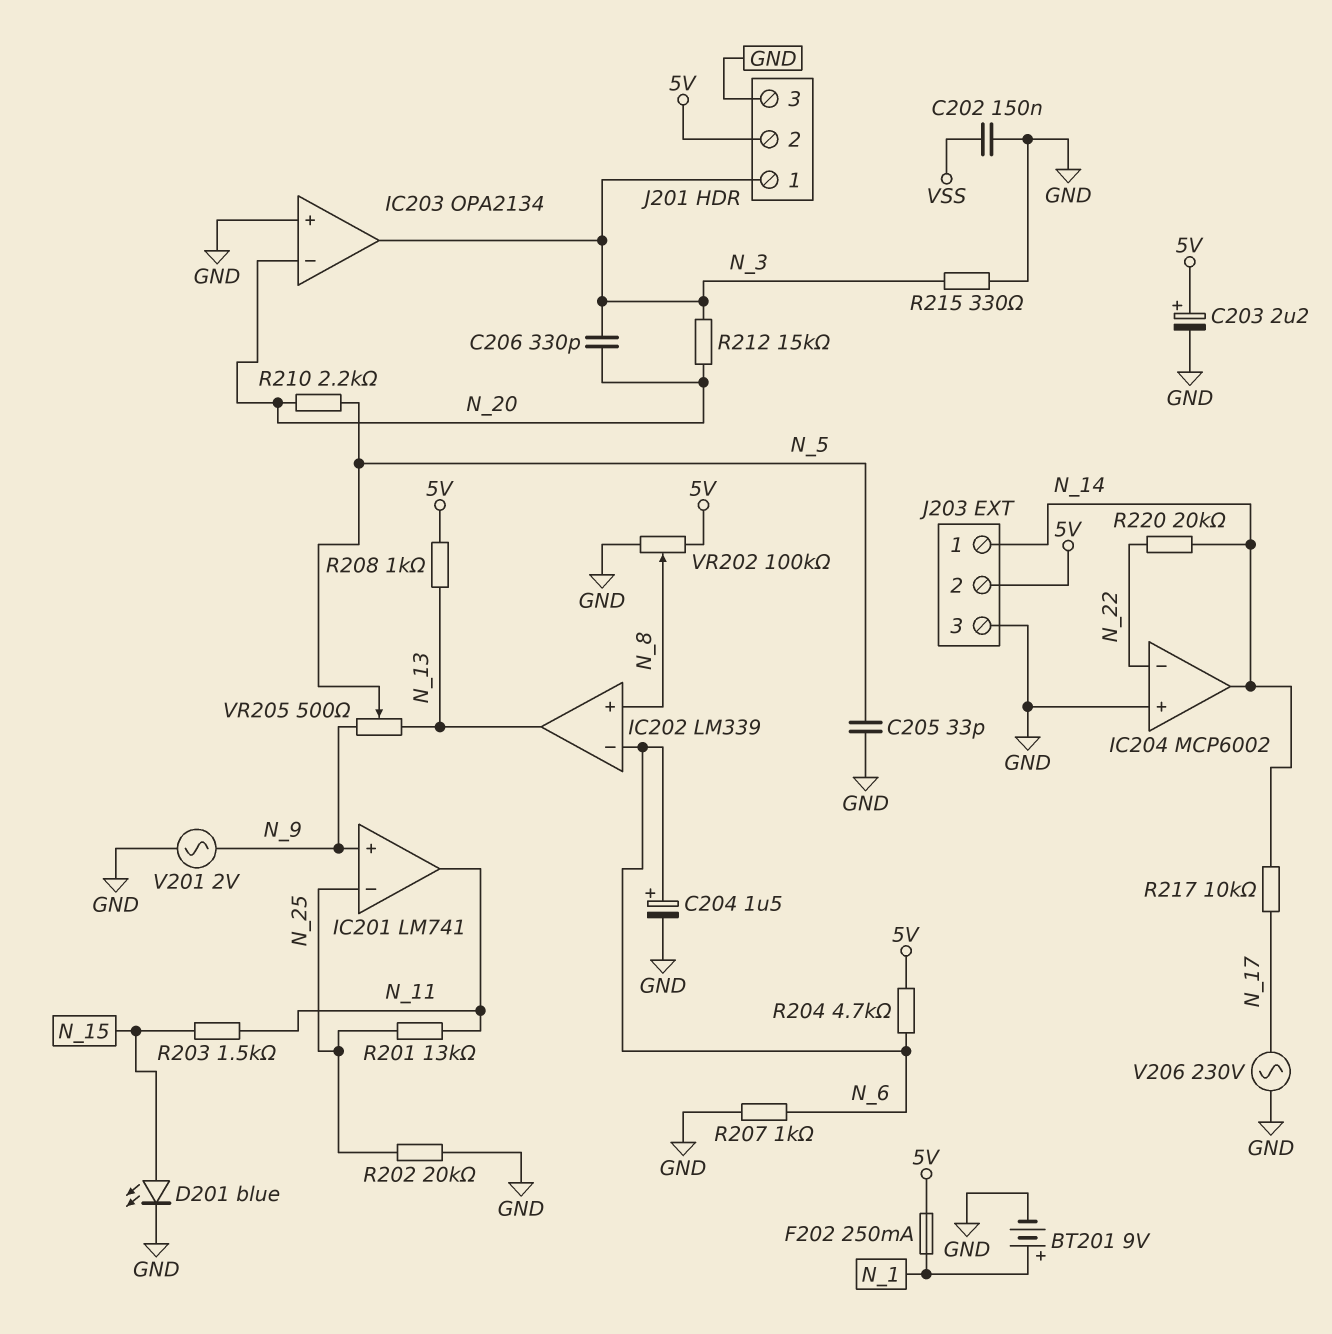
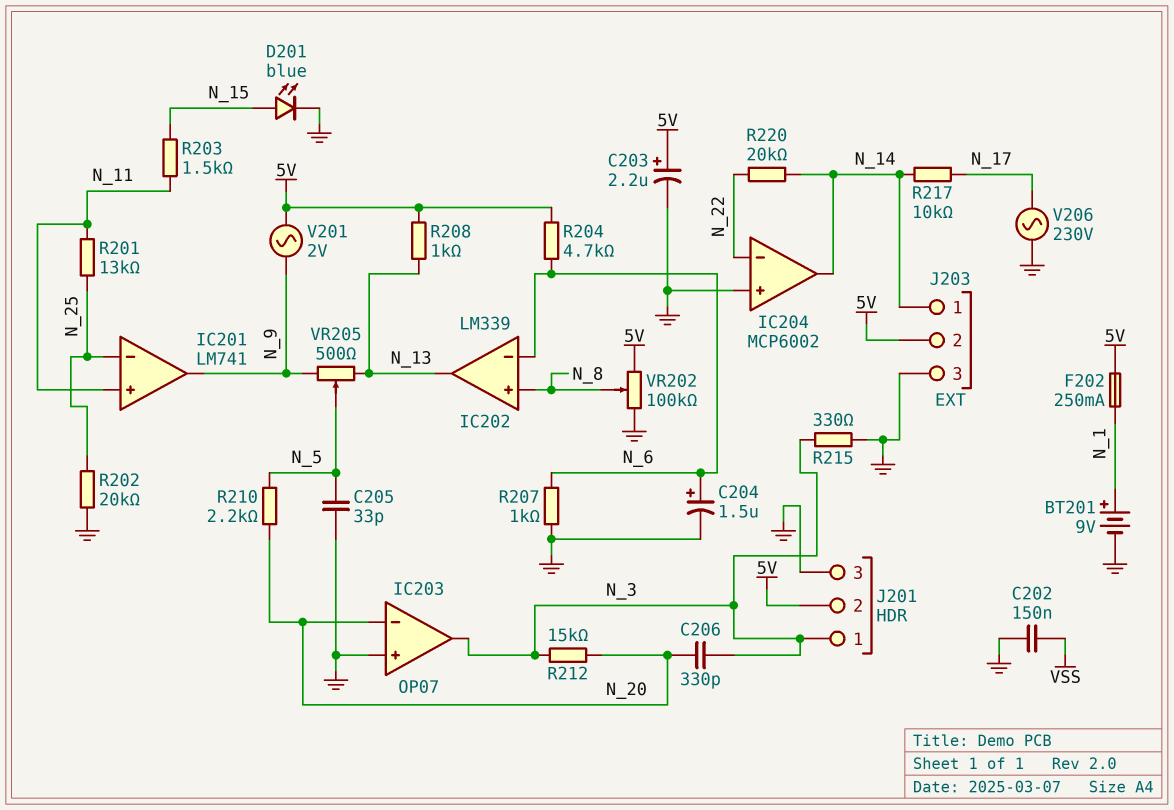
IC201 pin in+: N_9 -> N_11
IC201 pin out: N_11 -> N_9
IC203: OPA2134 -> OP07
V201: AC 2V (GND, N_9) -> AC 2V (5V, N_9)

